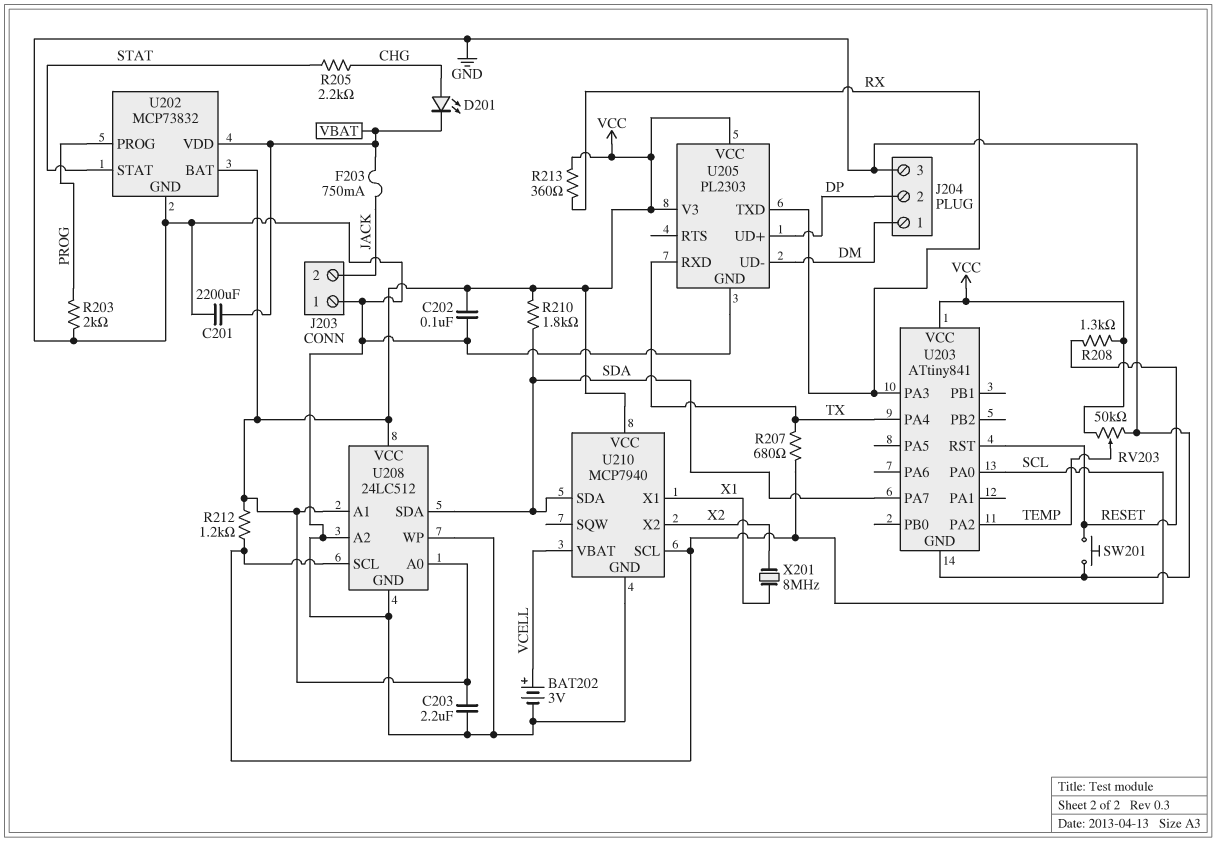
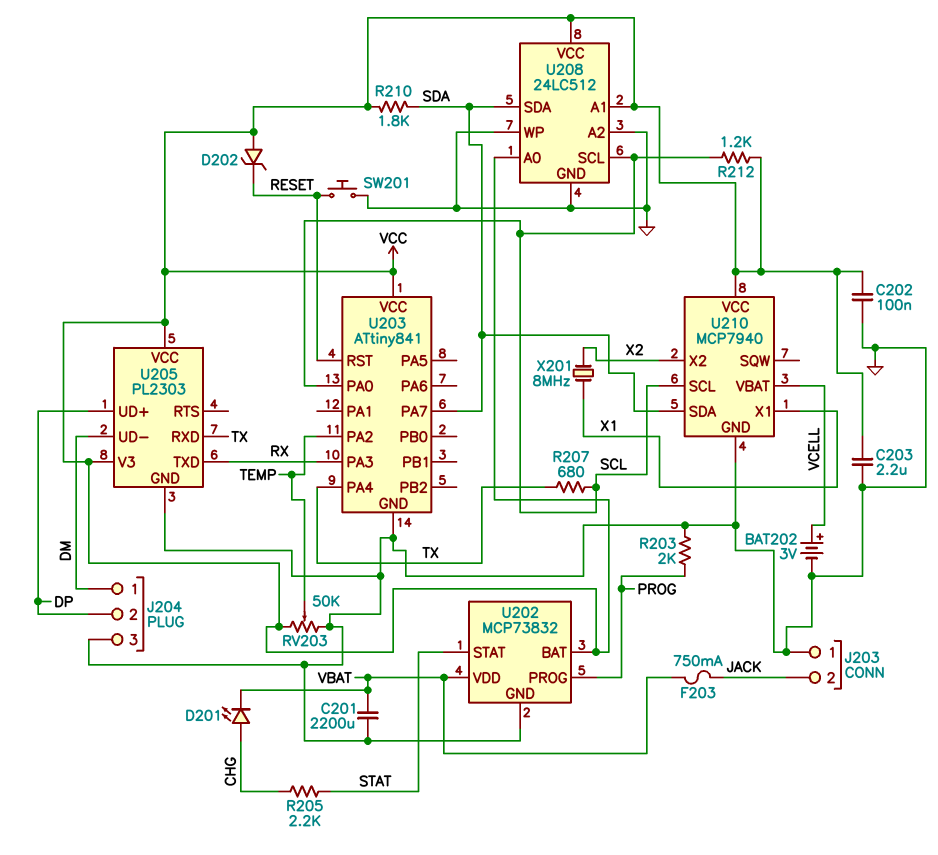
D202: none -> zener (A VCC, K RESET)
R208: 1.3k (RESET, VCC) -> none
R213: 360 (RX, VCC) -> none

